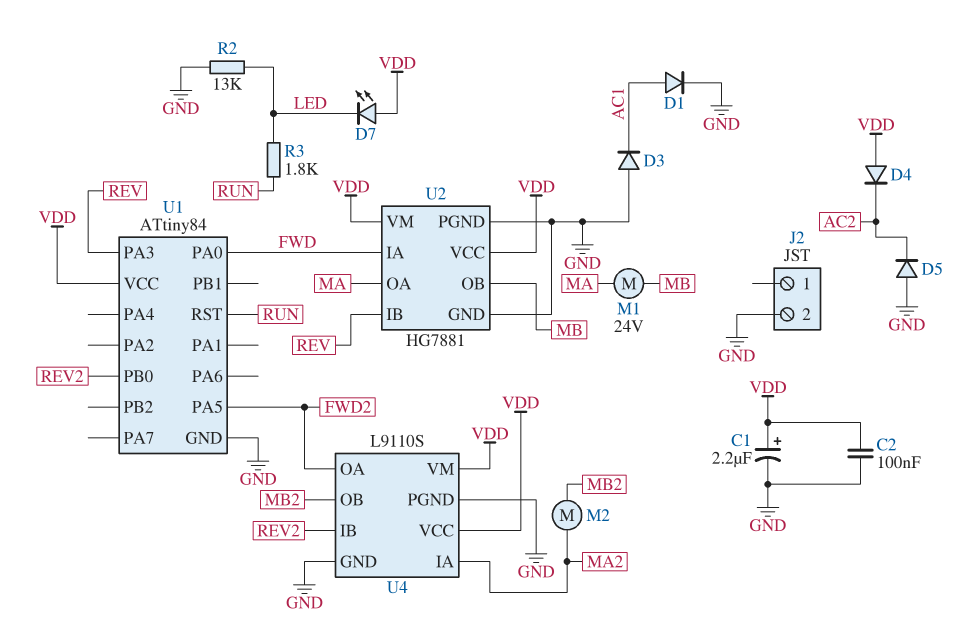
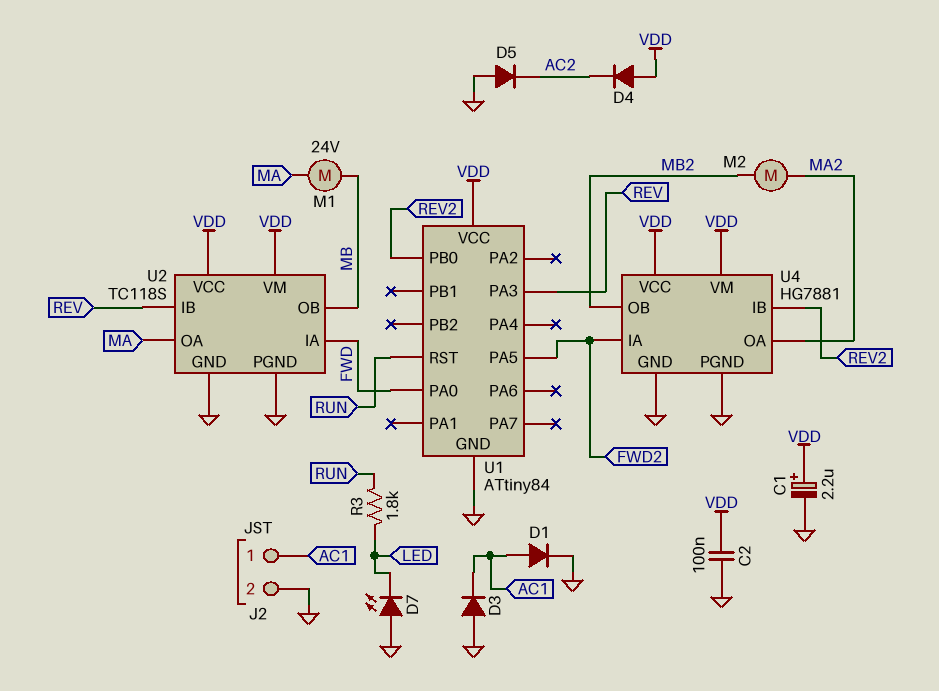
D7: LED (A VDD, K LED) -> LED (A GND, K LED)
J2 pin 1: none -> AC1
R2: 13k (GND, LED) -> none
U2: HG7881 -> TC118S
U4: L9110S -> HG7881
U4 pin IA: MA2 -> FWD2
U4 pin OA: FWD2 -> MA2

